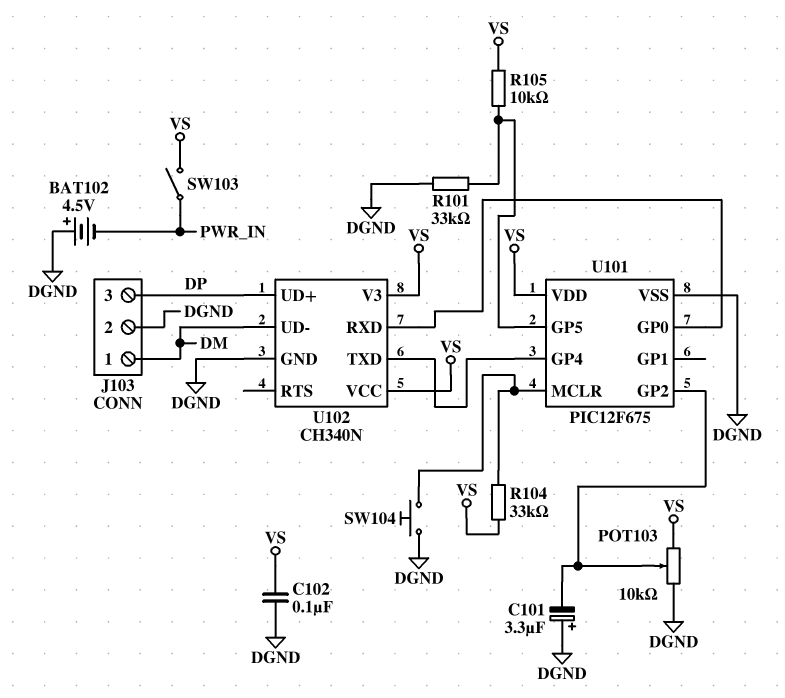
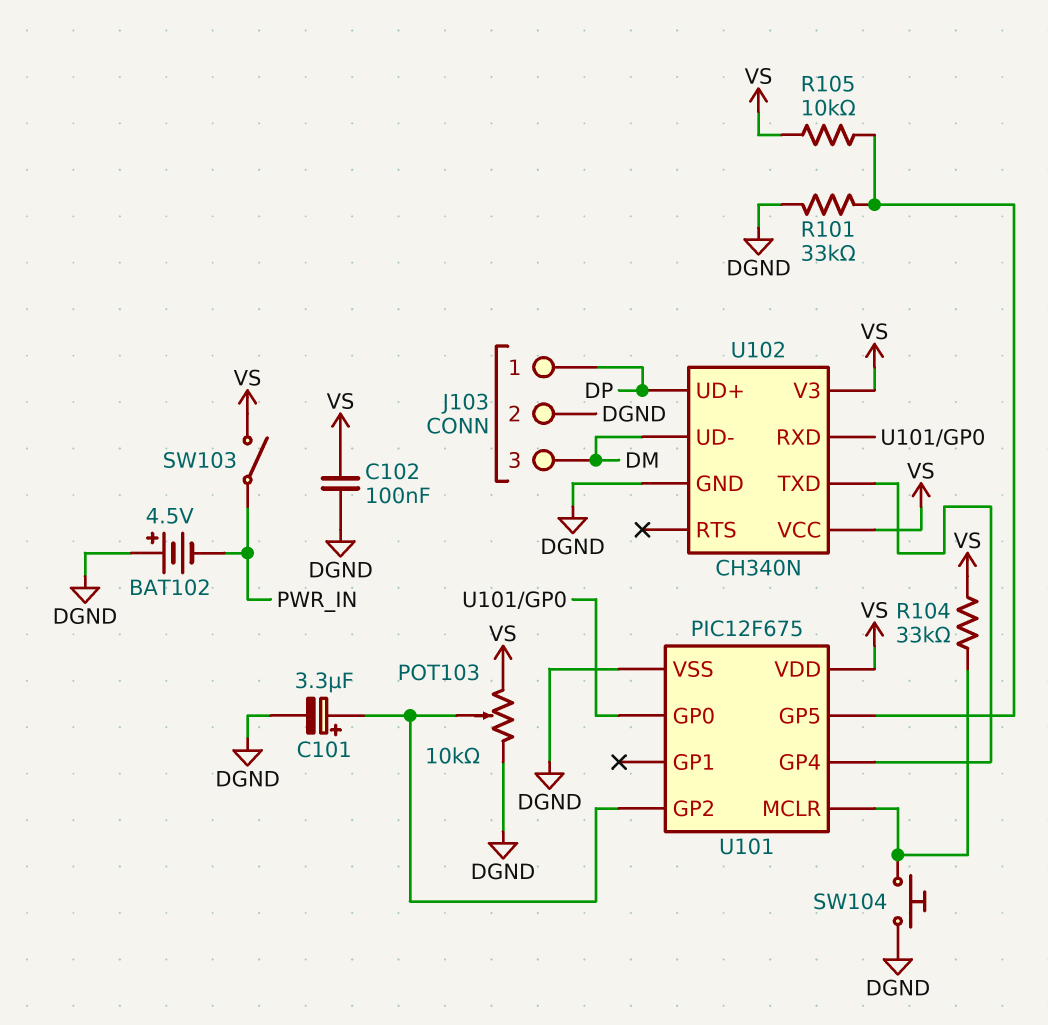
C101: 3.3uF (plus DGND, minus U101/GP2) -> 3.3uF (plus U101/GP2, minus DGND)
J103 pin 1: DM -> DP
J103 pin 3: DP -> DM

